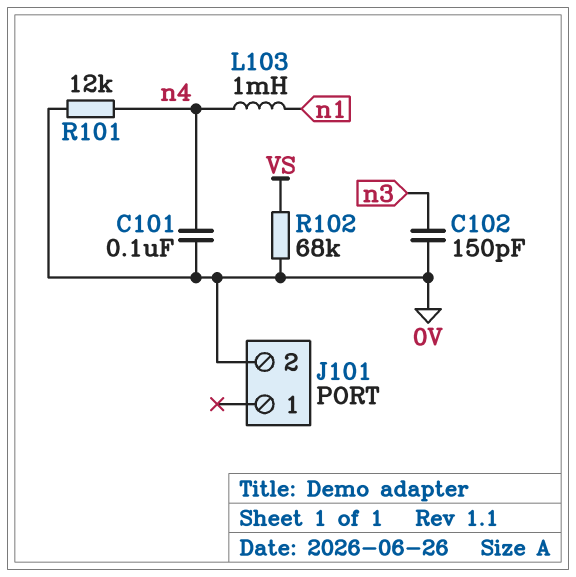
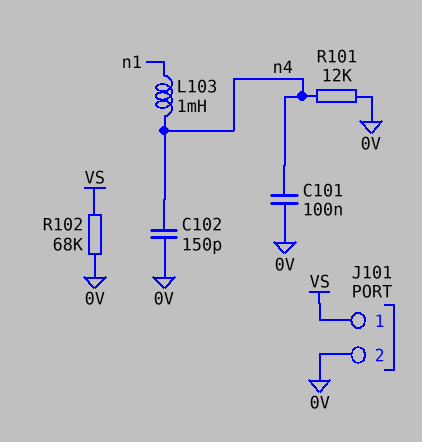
C102: 150pF (0V, n3) -> 150pF (0V, n4)
J101 pin 1: none -> VS

